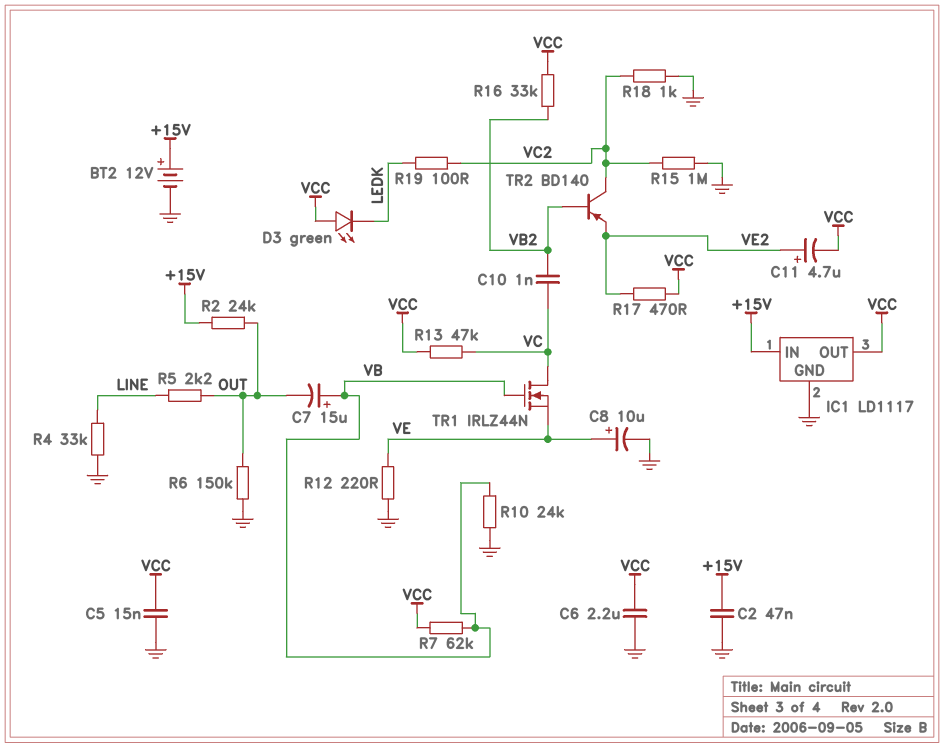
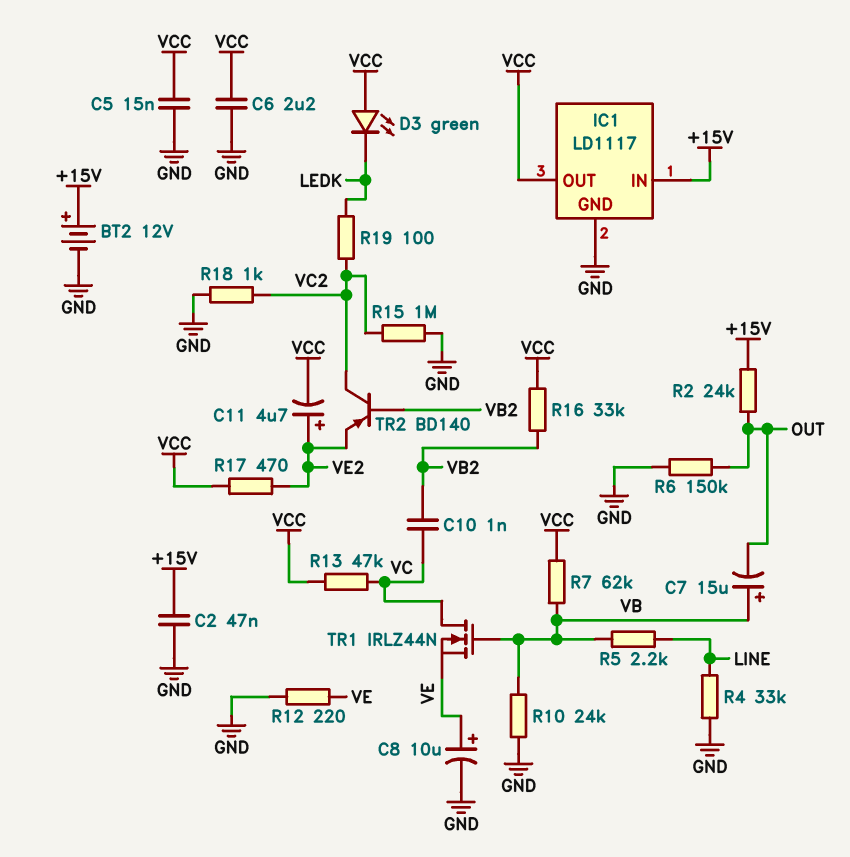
R5: 2.2k (LINE, OUT) -> 2.2k (LINE, VB)

